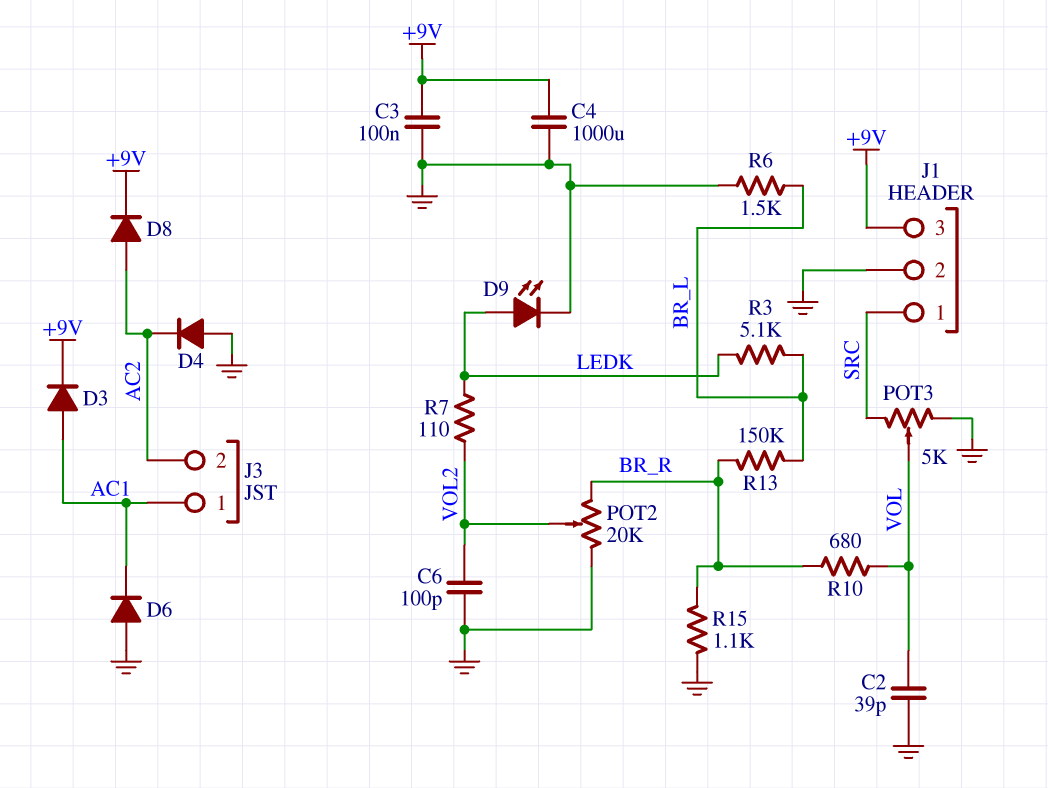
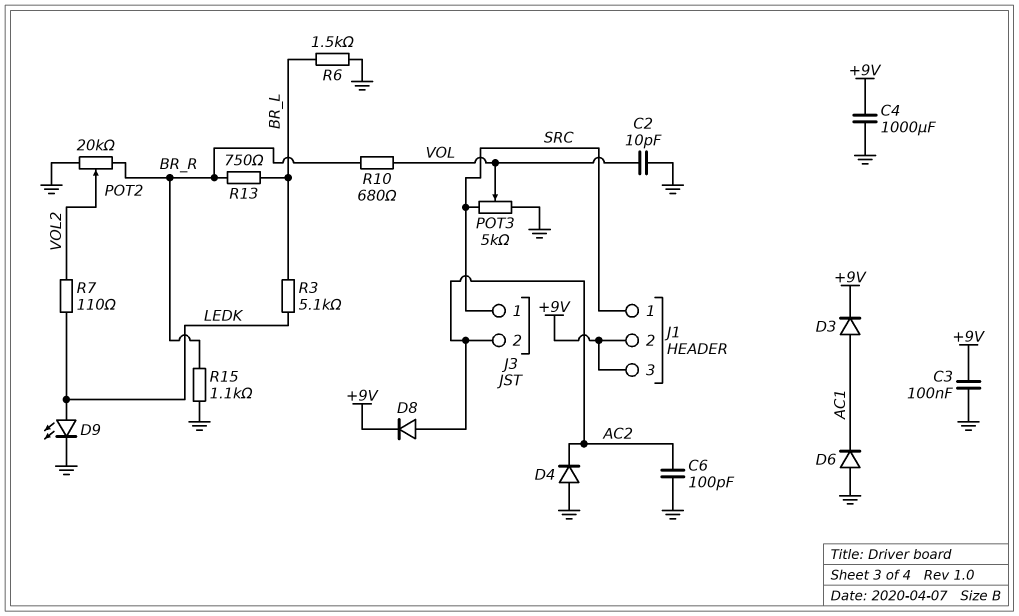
C2: 39pF (GND, VOL) -> 10pF (GND, VOL)
C6: 100pF (GND, VOL2) -> 100pF (AC2, GND)
J1 pin 2: GND -> +9V
J3 pin 1: AC1 -> SRC
R13: 150k (BR_L, BR_R) -> 750 (BR_L, BR_R)

